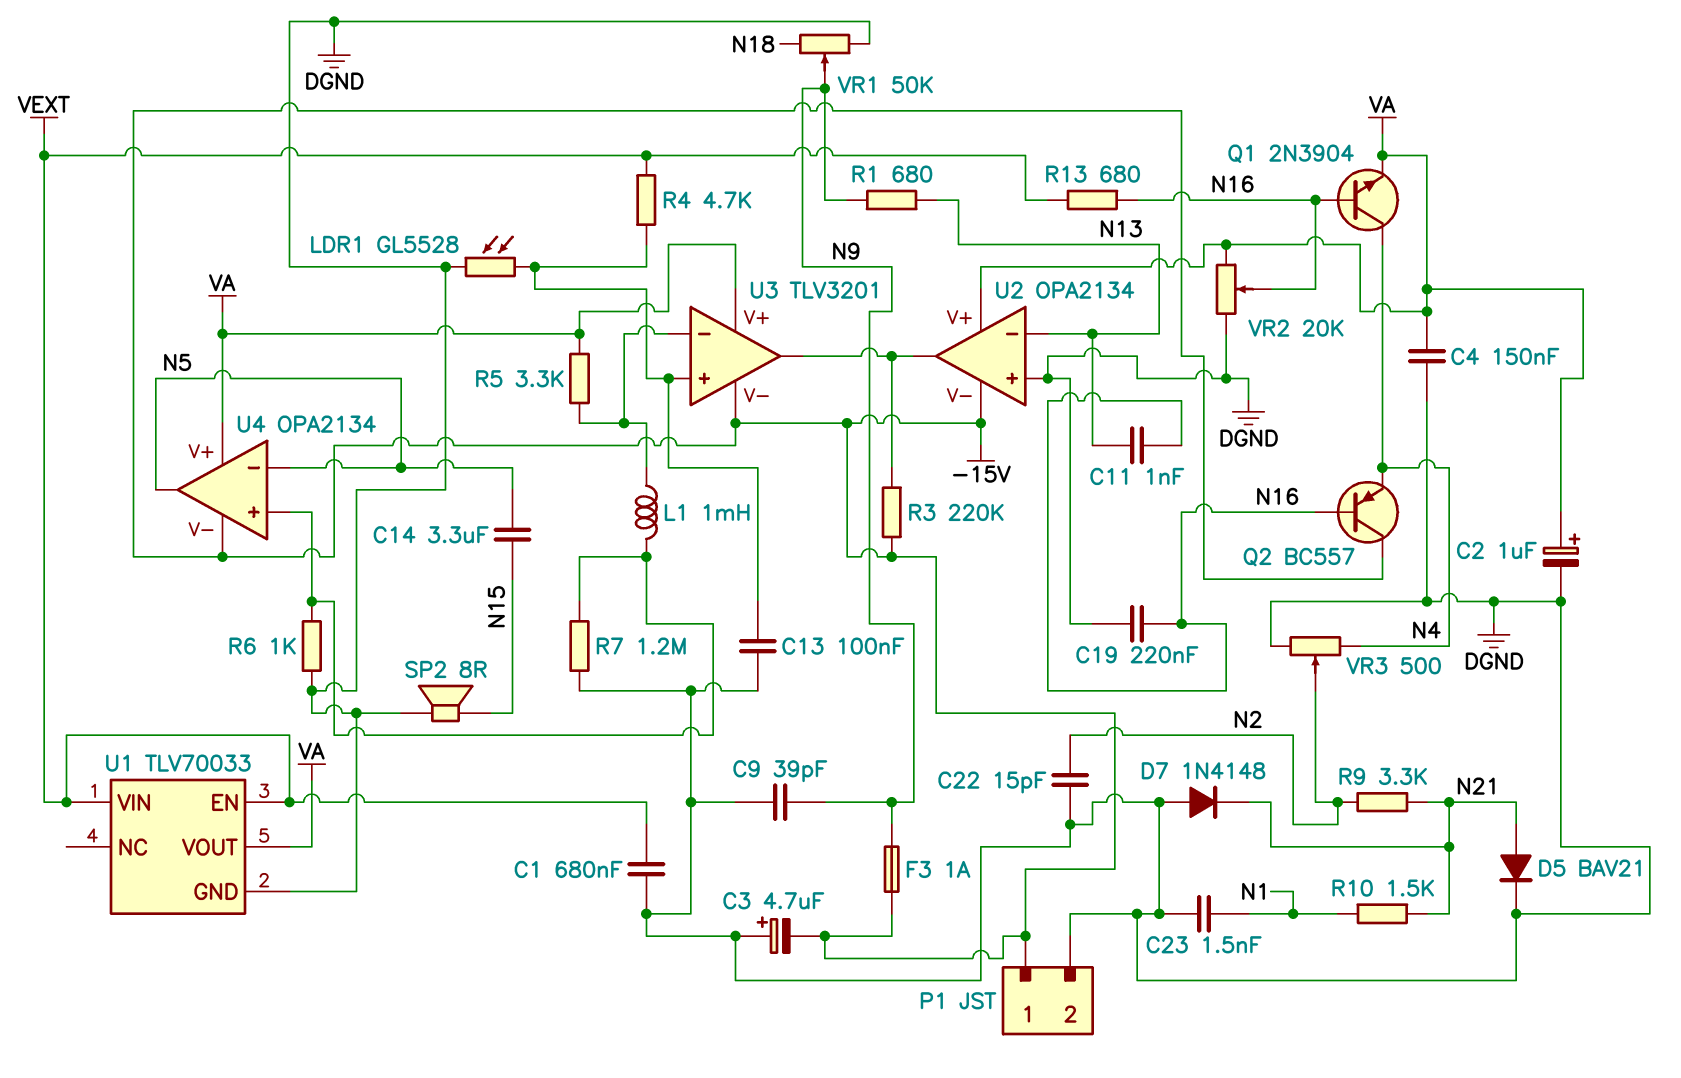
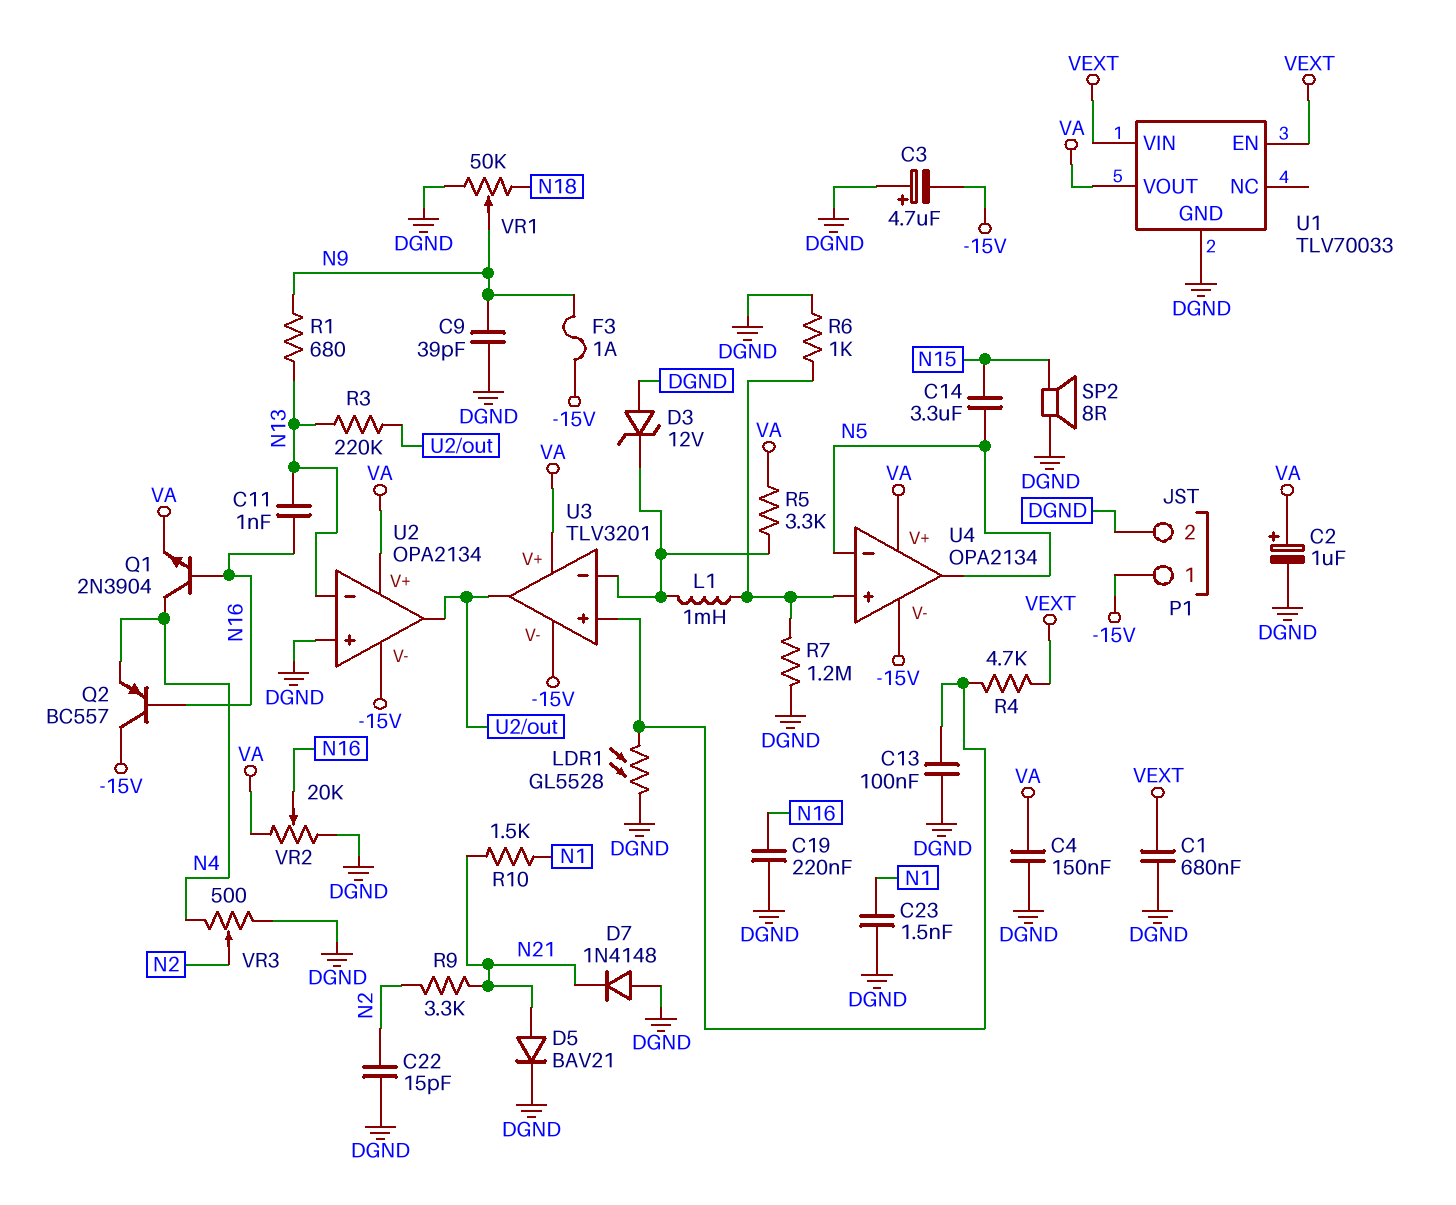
D3: none -> zener 12V (A DGND, K U3/in-)
R3: 220k (-15V, U2/out) -> 220k (N13, U2/out)
R13: 680 (N16, VEXT) -> none

